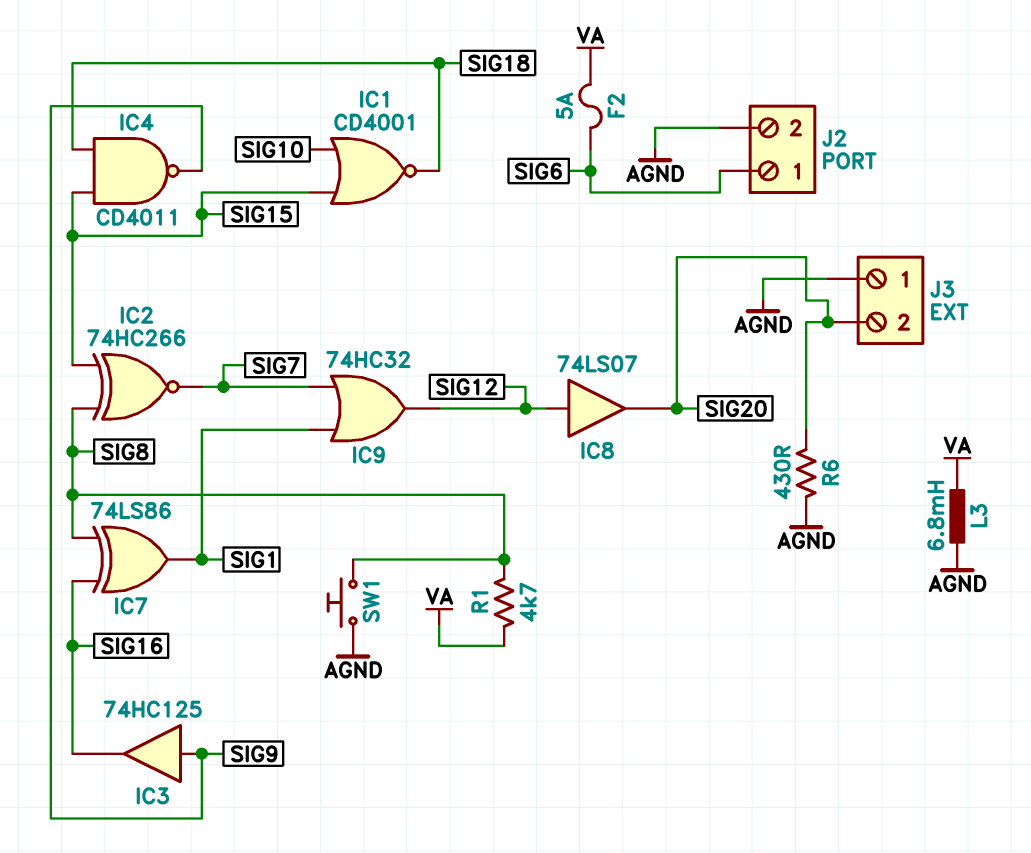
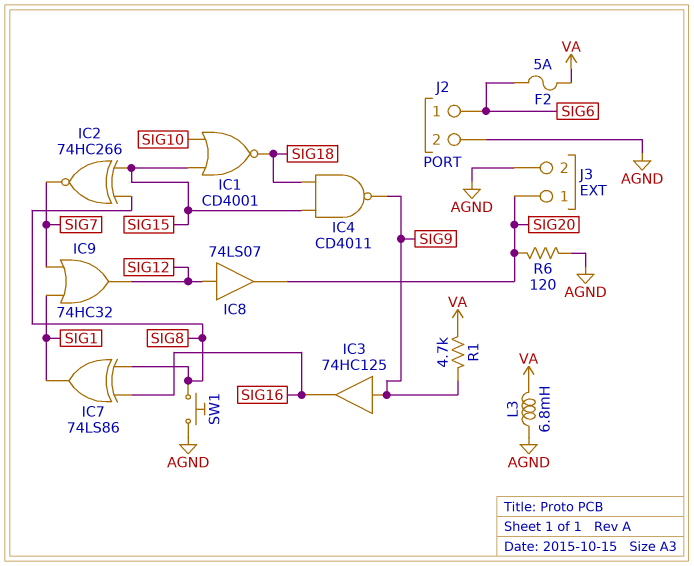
J3 pin 1: AGND -> SIG20
J3 pin 2: SIG20 -> AGND
R1: 4.7k (SIG8, VA) -> 4.7k (SIG9, VA)
R6: 430 (AGND, SIG20) -> 120 (AGND, SIG20)

